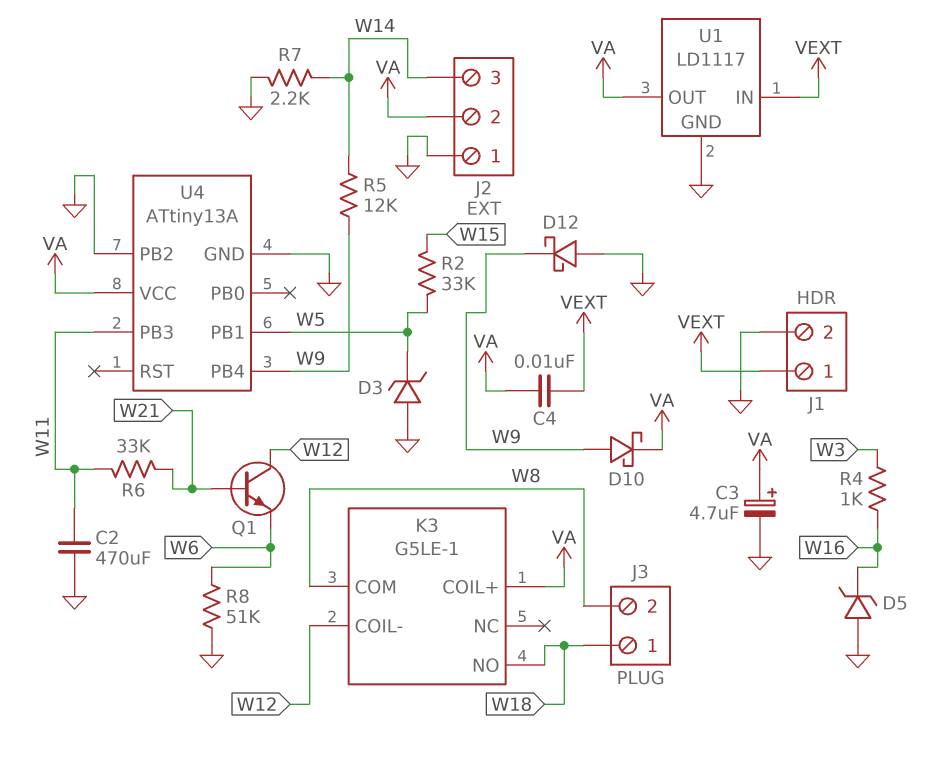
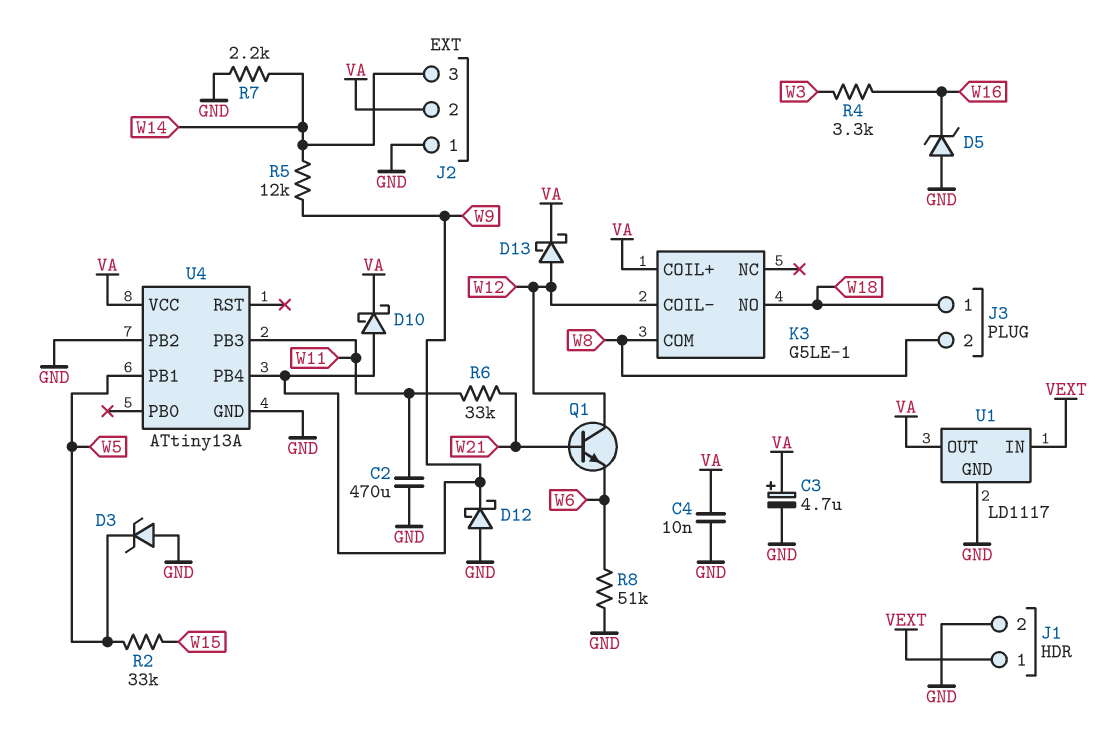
C4: 10nF (VA, VEXT) -> 10nF (GND, VA)
D13: none -> schottky (A W12, K VA)
R4: 1k (W3, W16) -> 3.3k (W3, W16)

